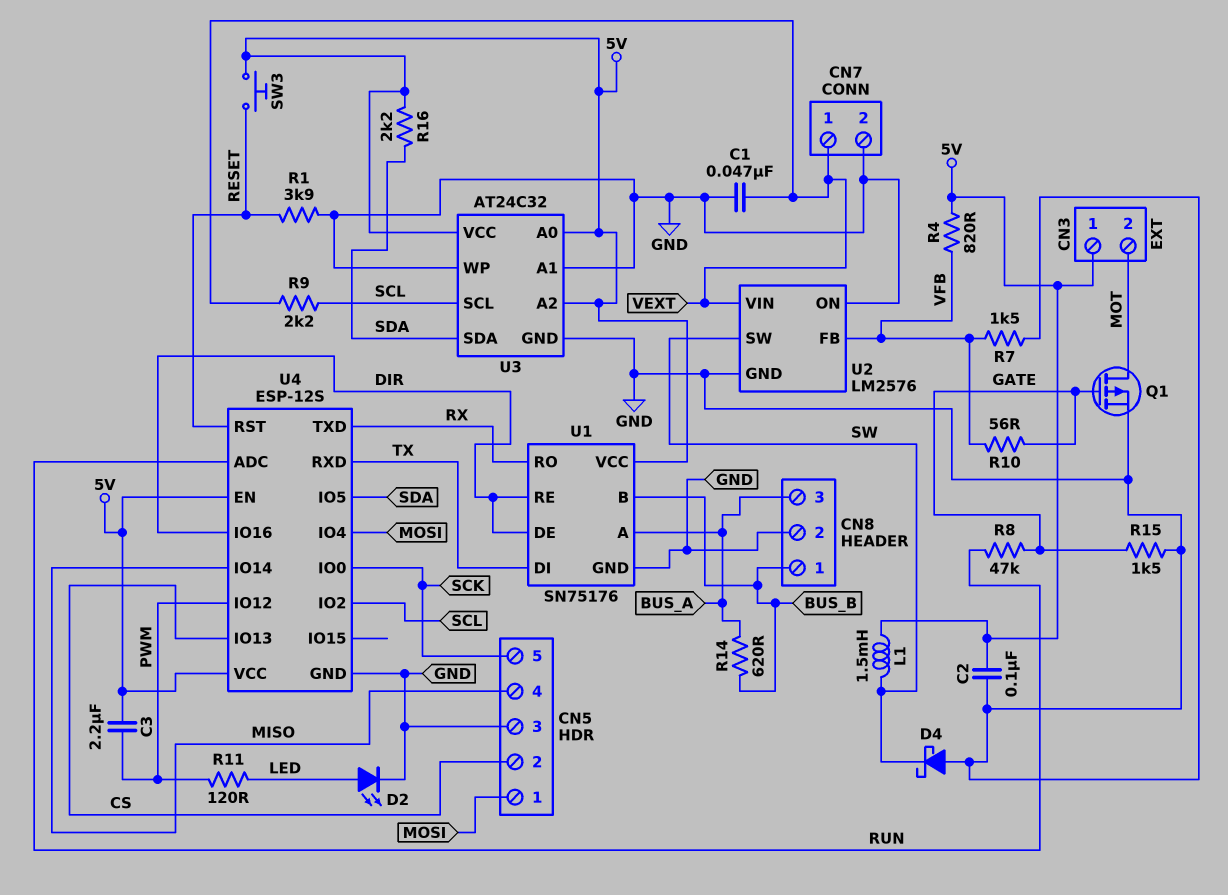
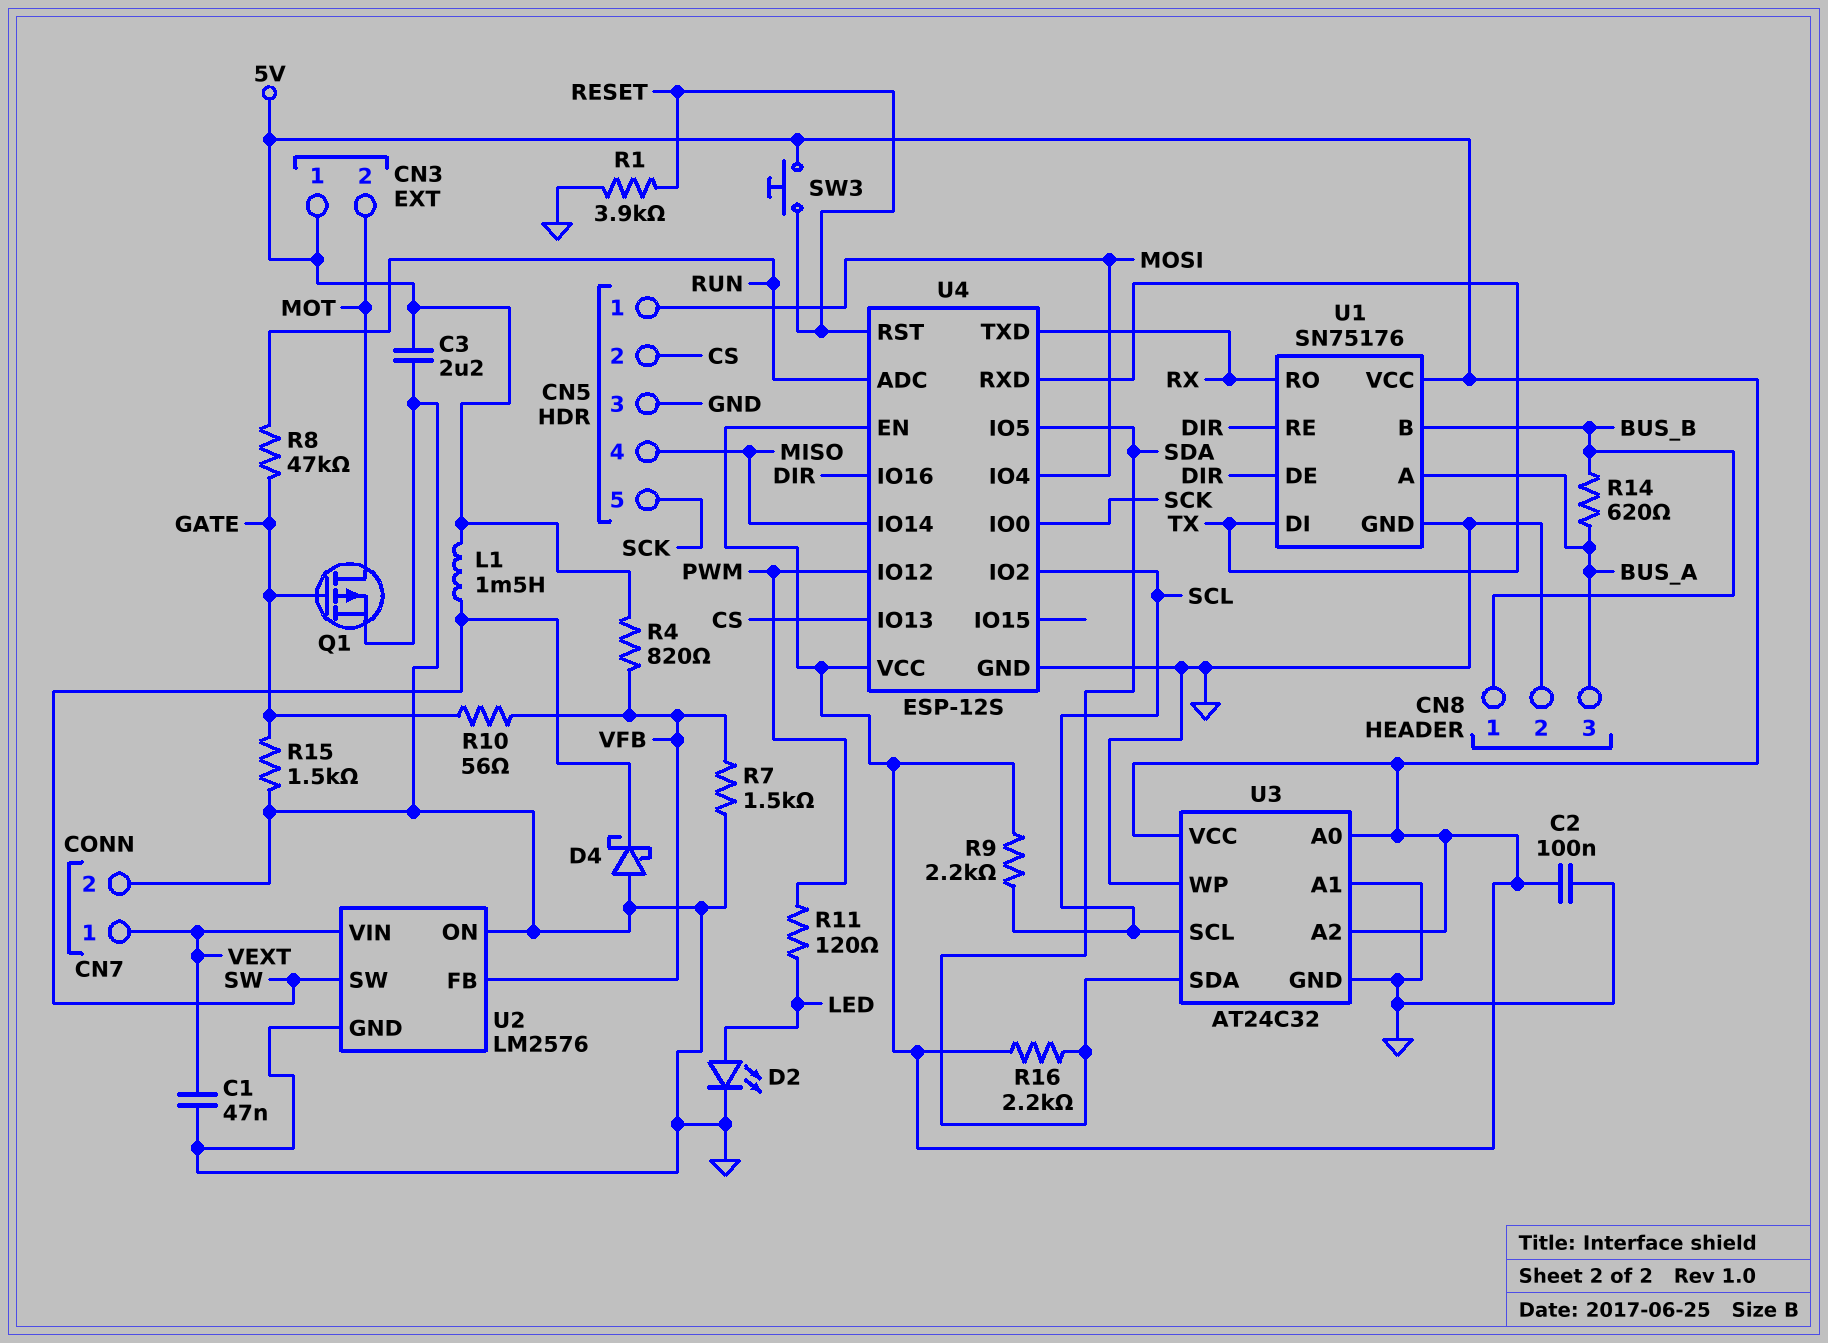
C3: 2.2uF (5V, PWM) -> 2.2uF (5V, GND)
R9: 2.2k (SCL, VEXT) -> 2.2k (5V, SCL)

